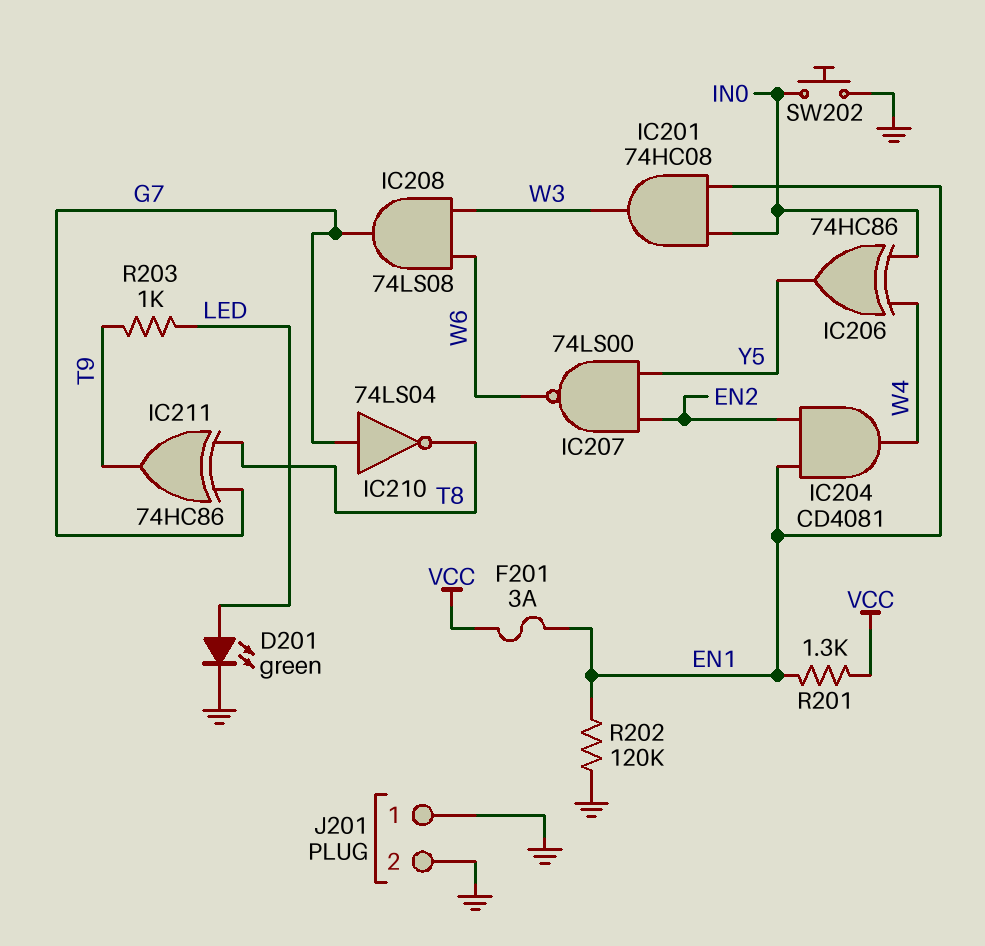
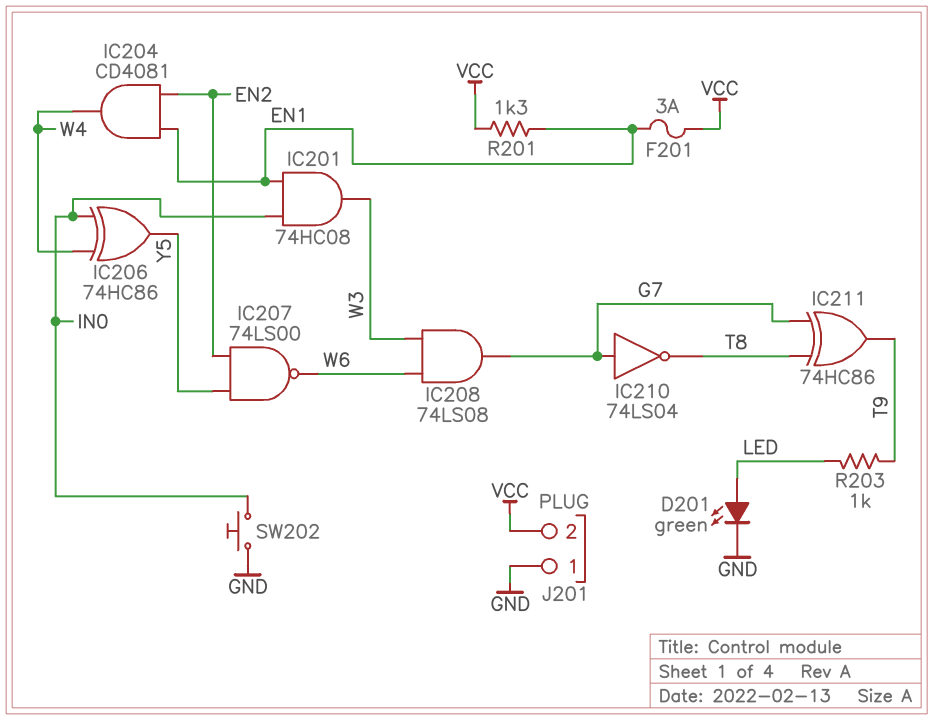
J201 pin 2: GND -> VCC
R202: 120k (EN1, GND) -> none

